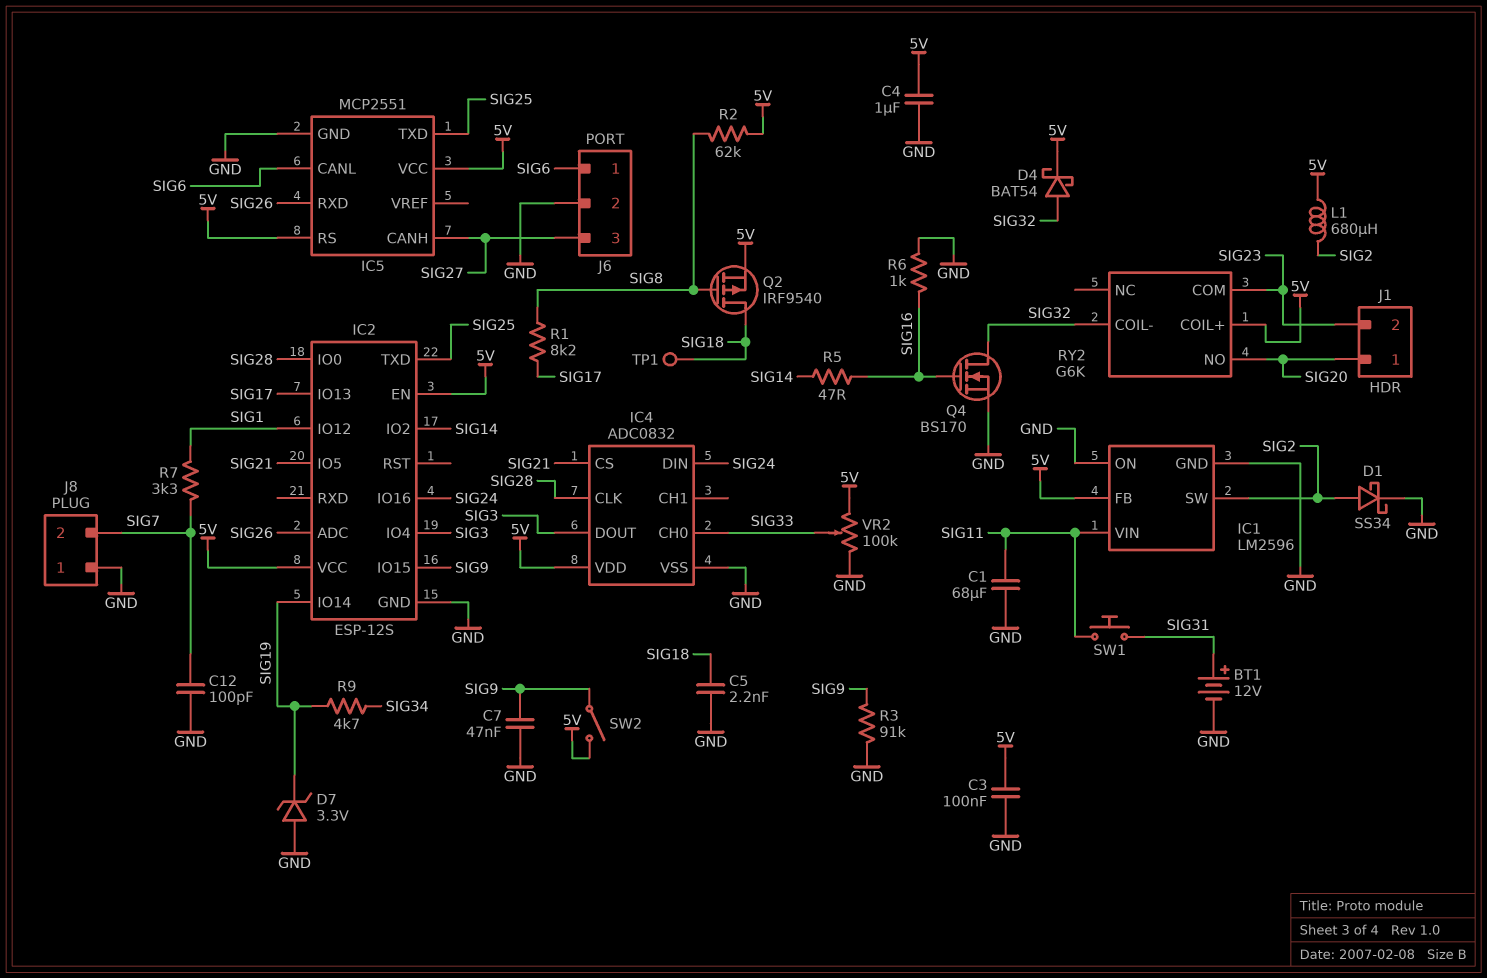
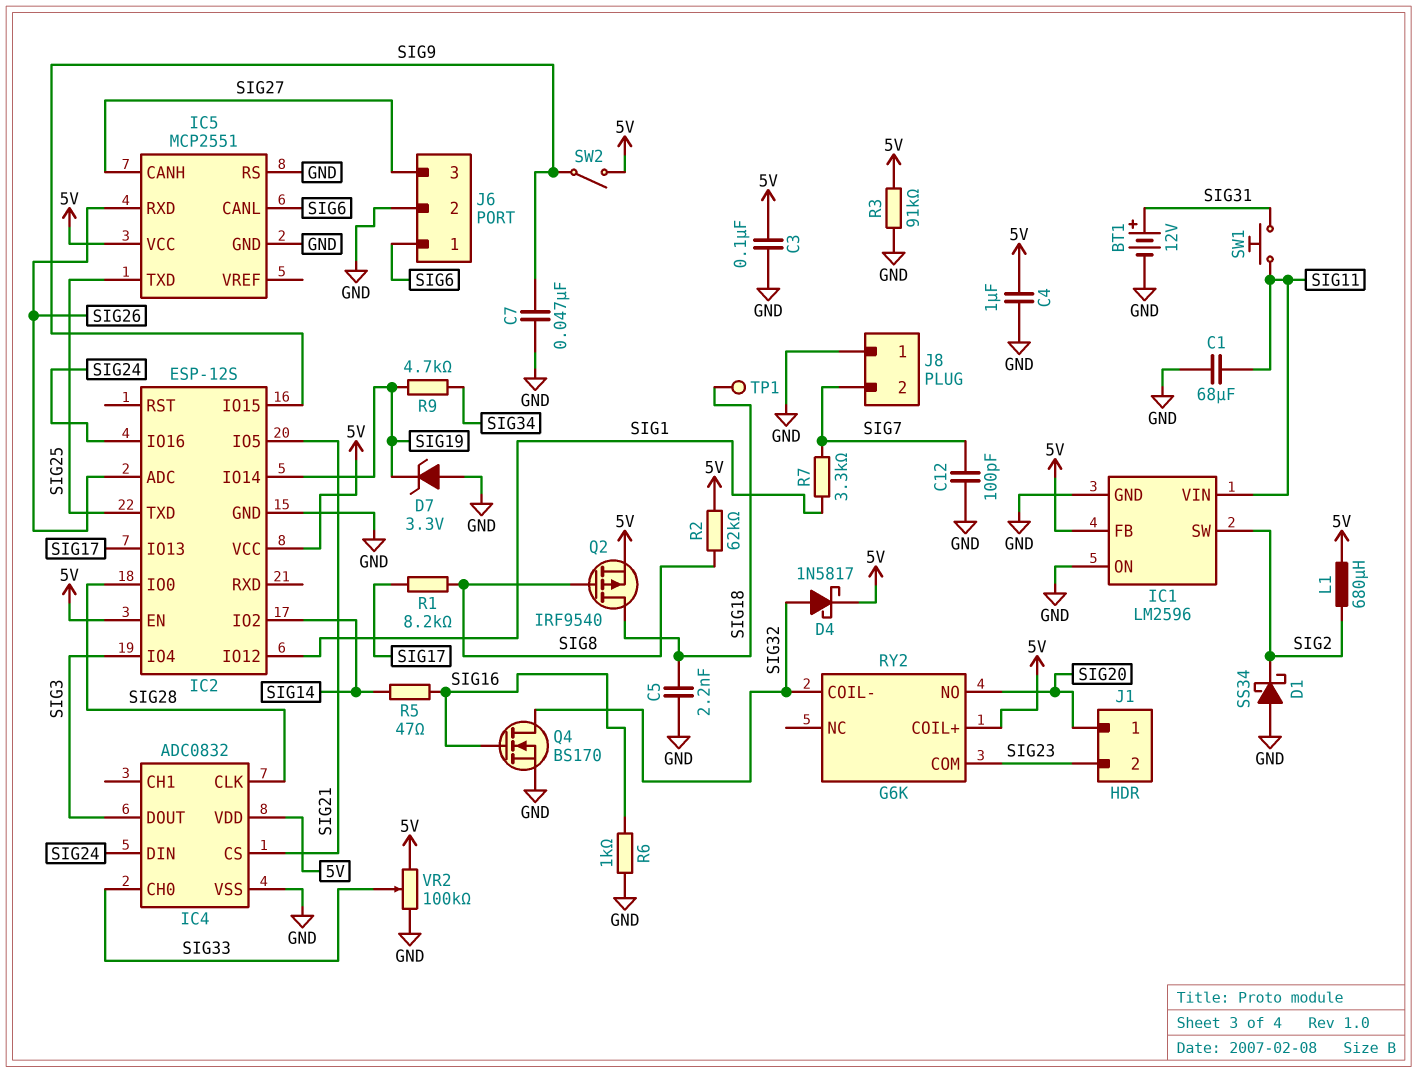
D1: schottky SS34 (A SIG2, K GND) -> schottky SS34 (A GND, K SIG2)
D4: schottky BAT54 (A SIG32, K 5V) -> schottky 1N5817 (A SIG32, K 5V)
IC5 pin RS: 5V -> GND
R3: 91k (GND, SIG9) -> 91k (5V, GND)

